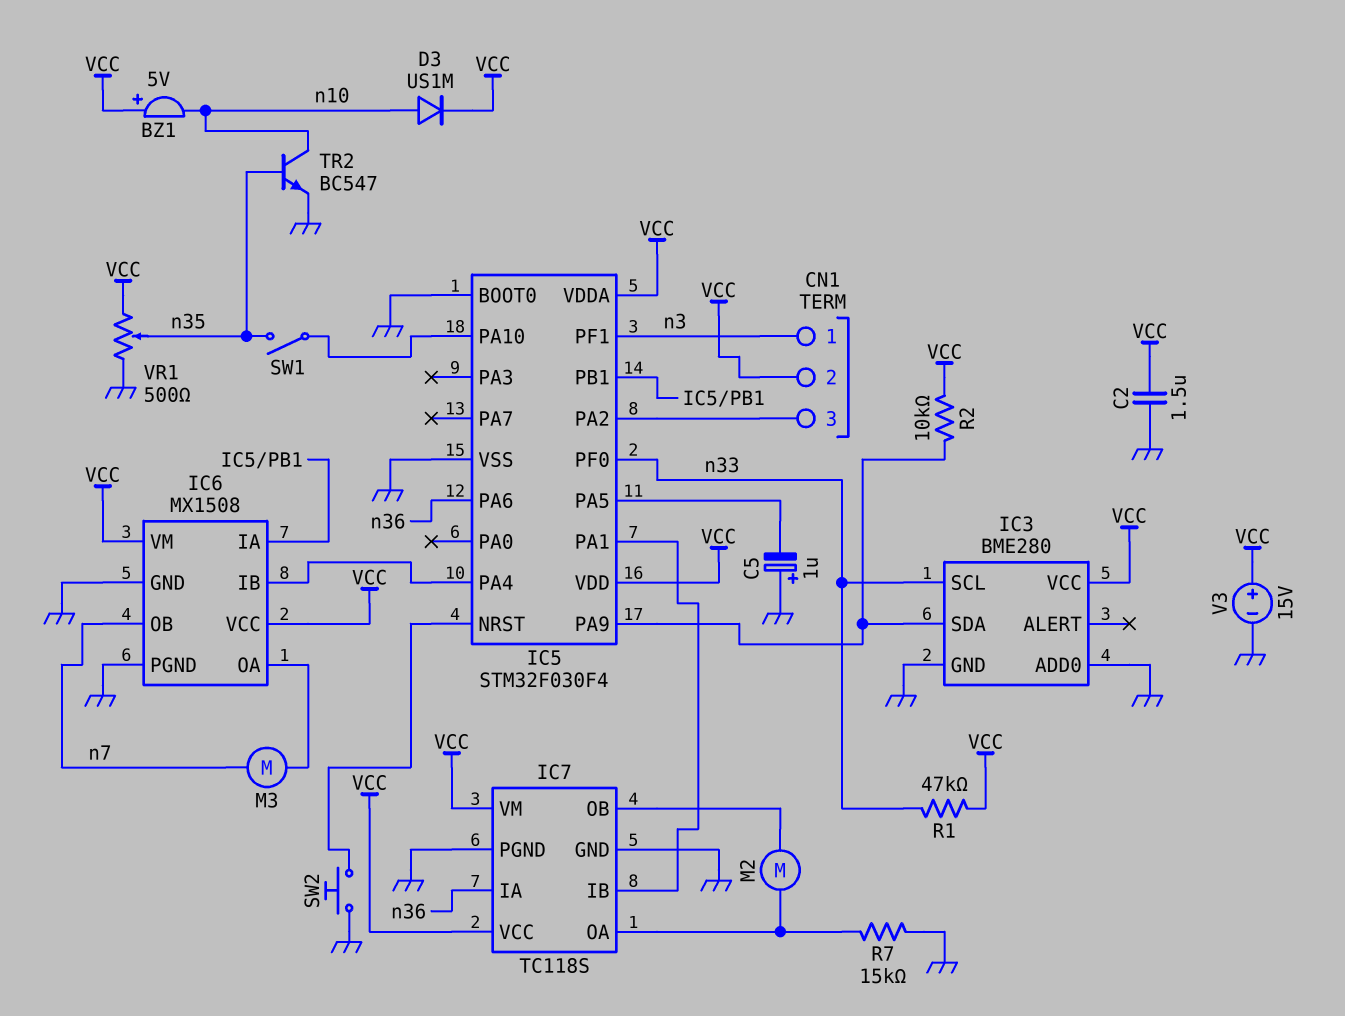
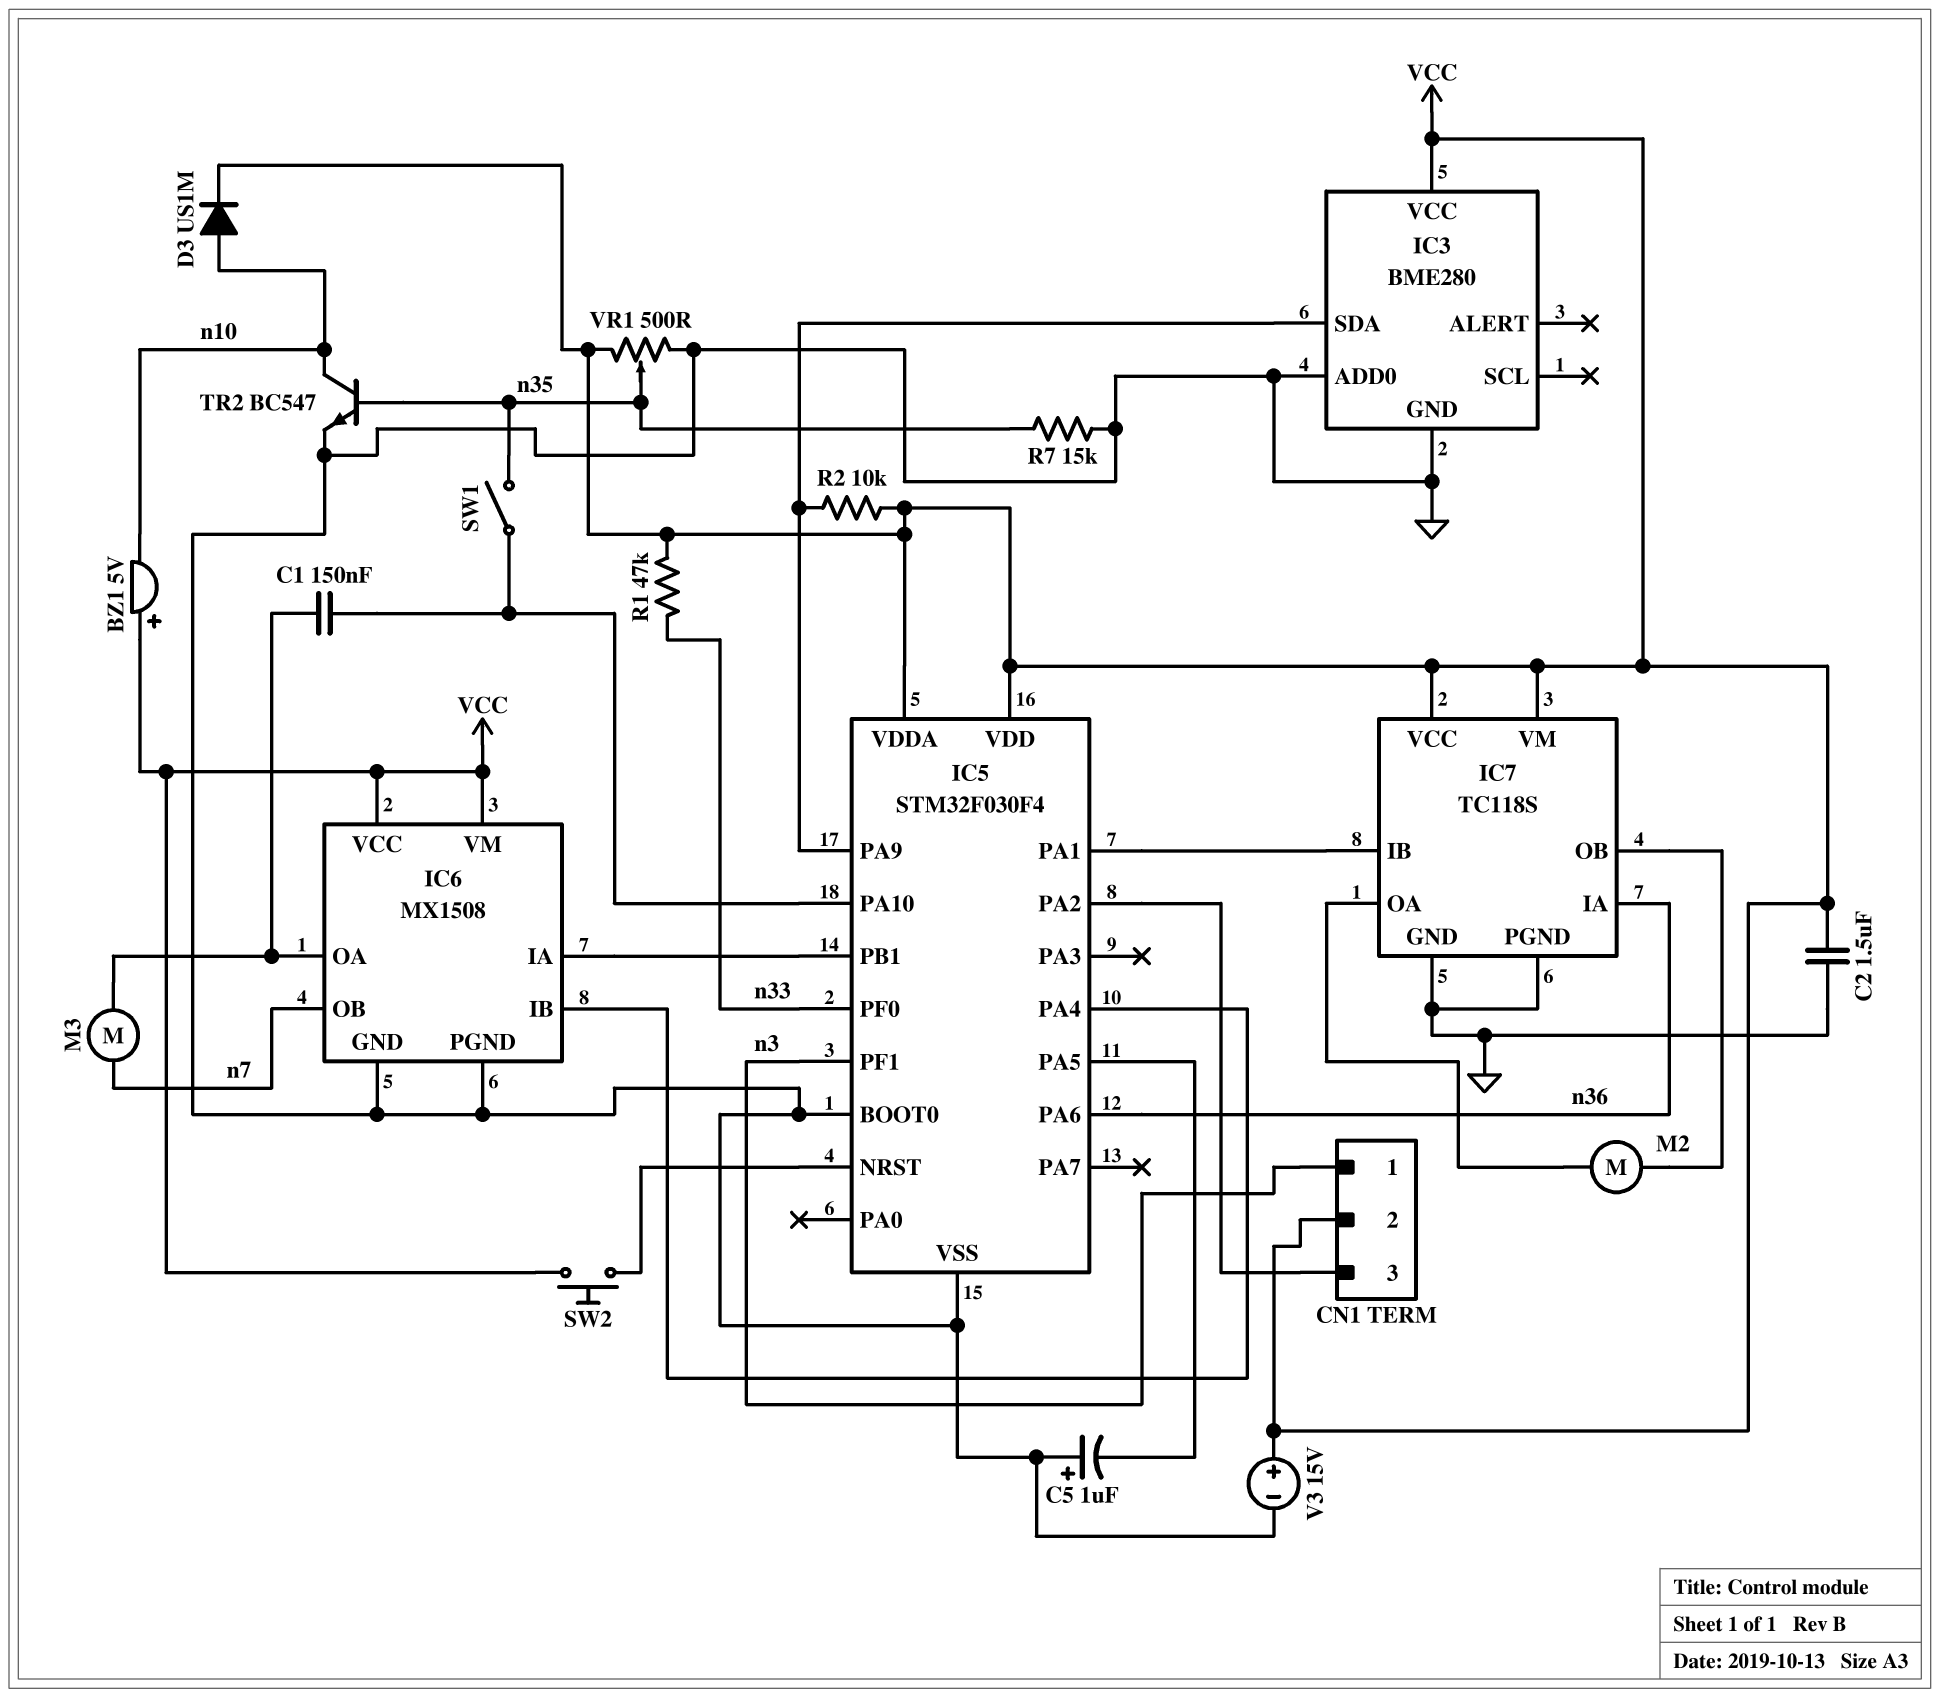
C1: none -> 150nF (IC5/PA10, IC6/OA)
IC3 pin SCL: n33 -> none
R7: 15k (GND, IC7/OA) -> 15k (GND, n35)
SW2: button (GND, IC5/NRST) -> button (IC5/NRST, VCC)

